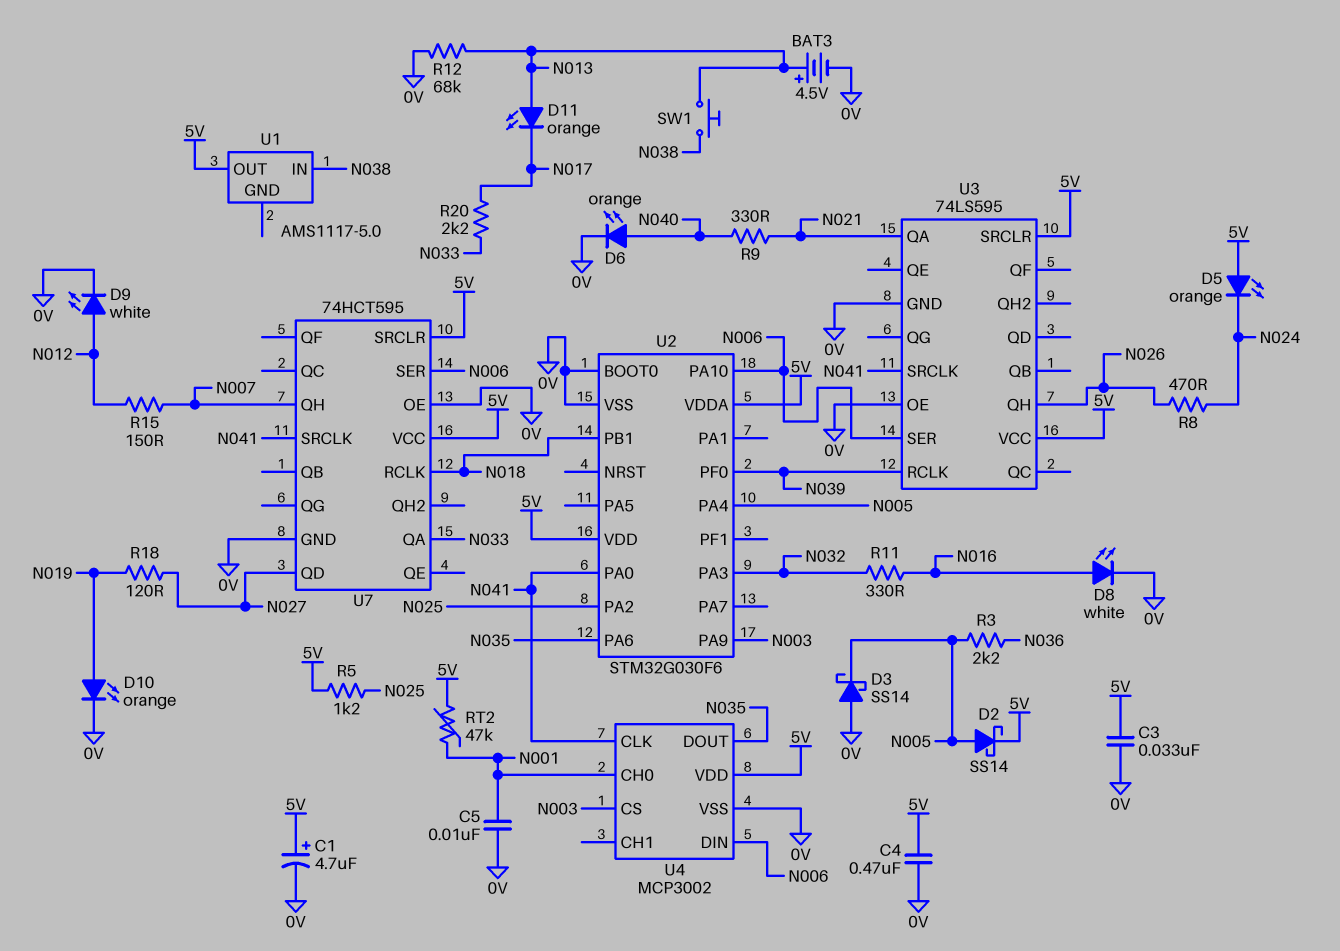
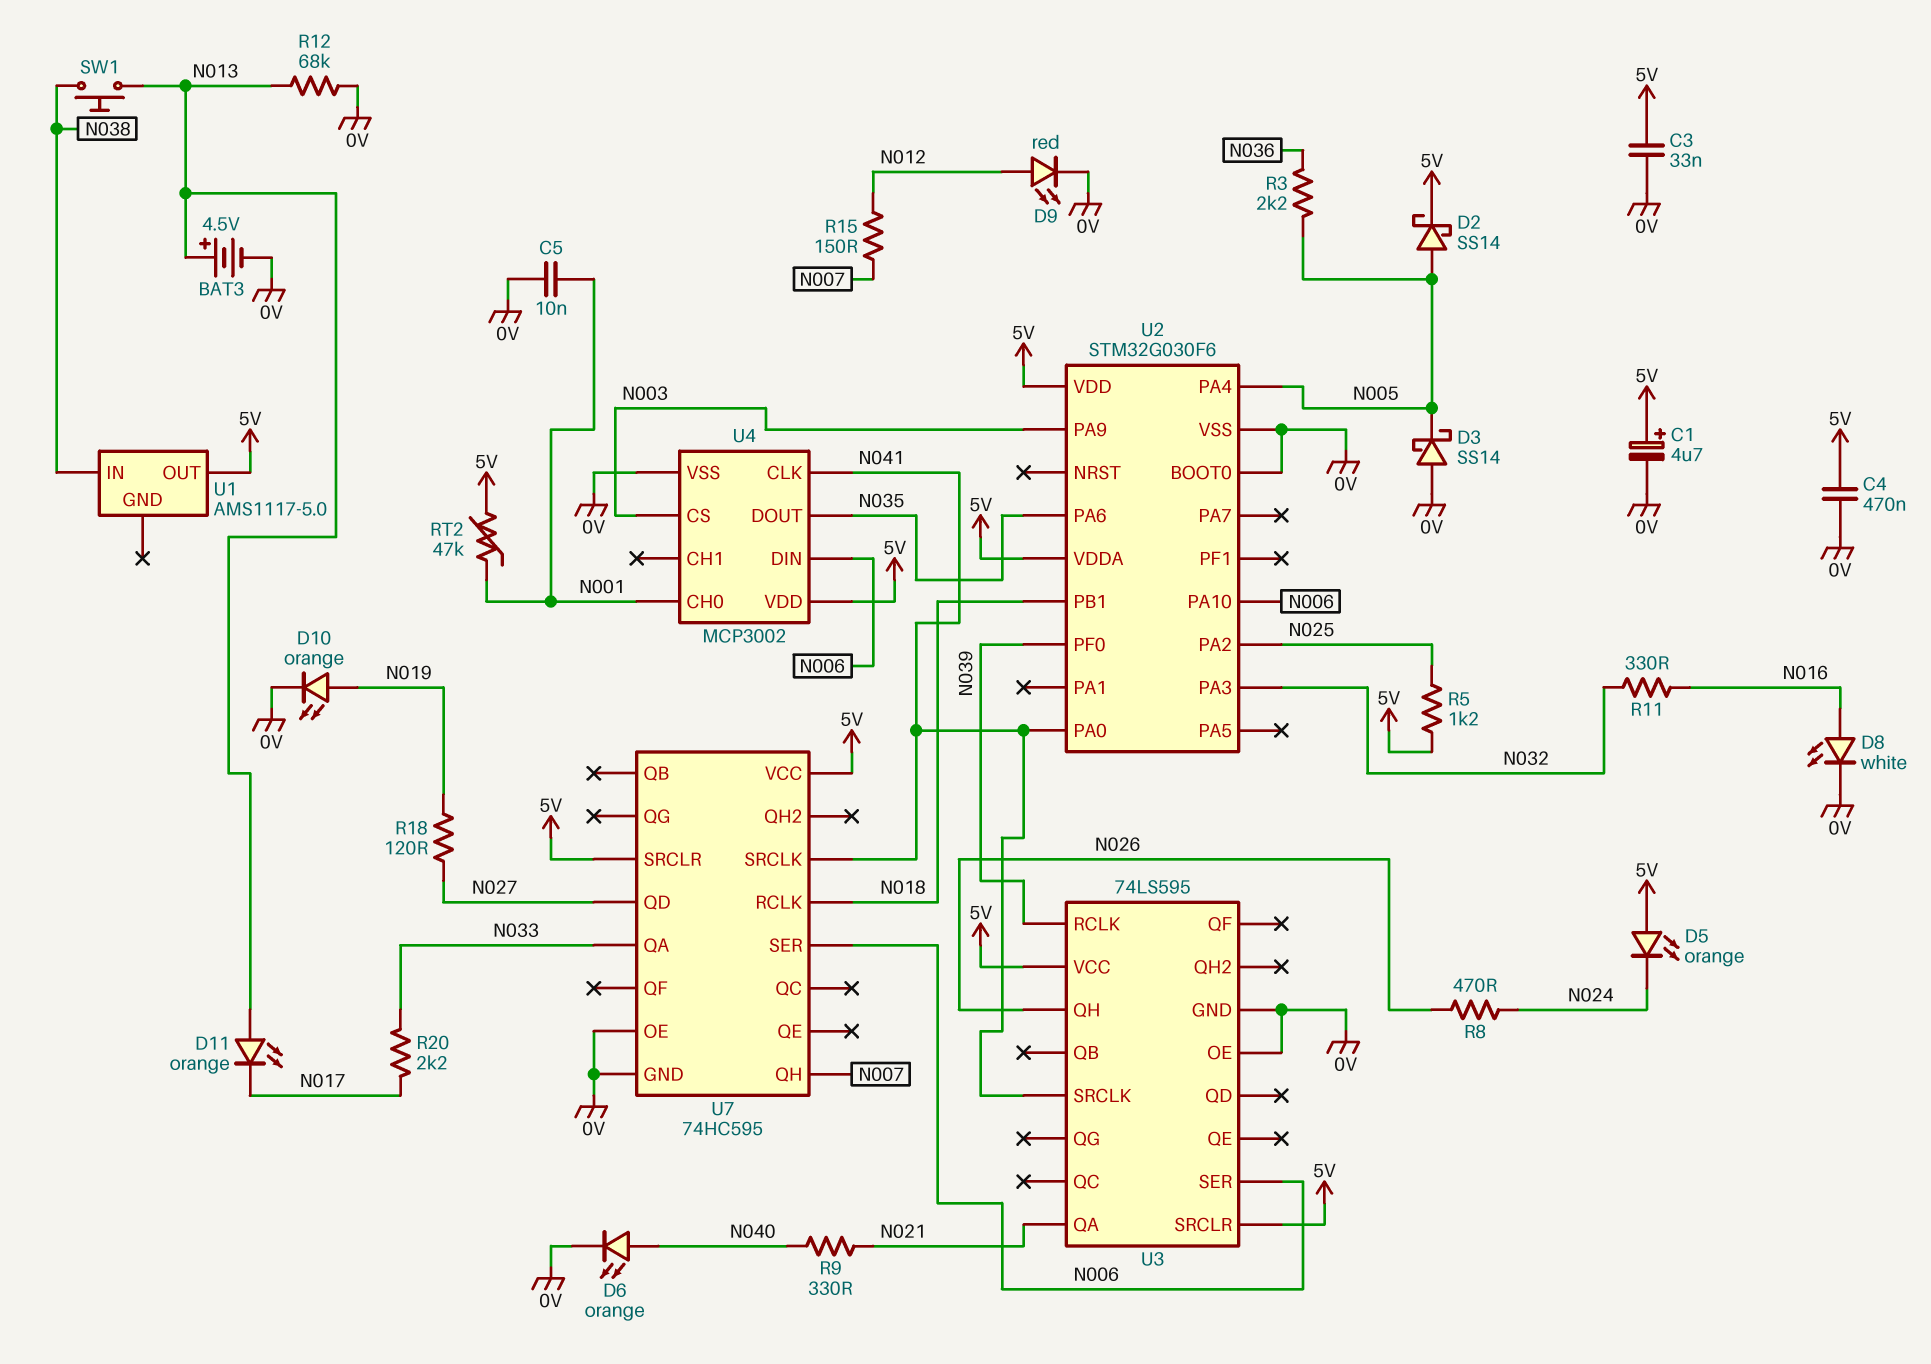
D9: LED white (A N012, K 0V) -> LED red (A N012, K 0V)
U7: 74HCT595 -> 74HC595

